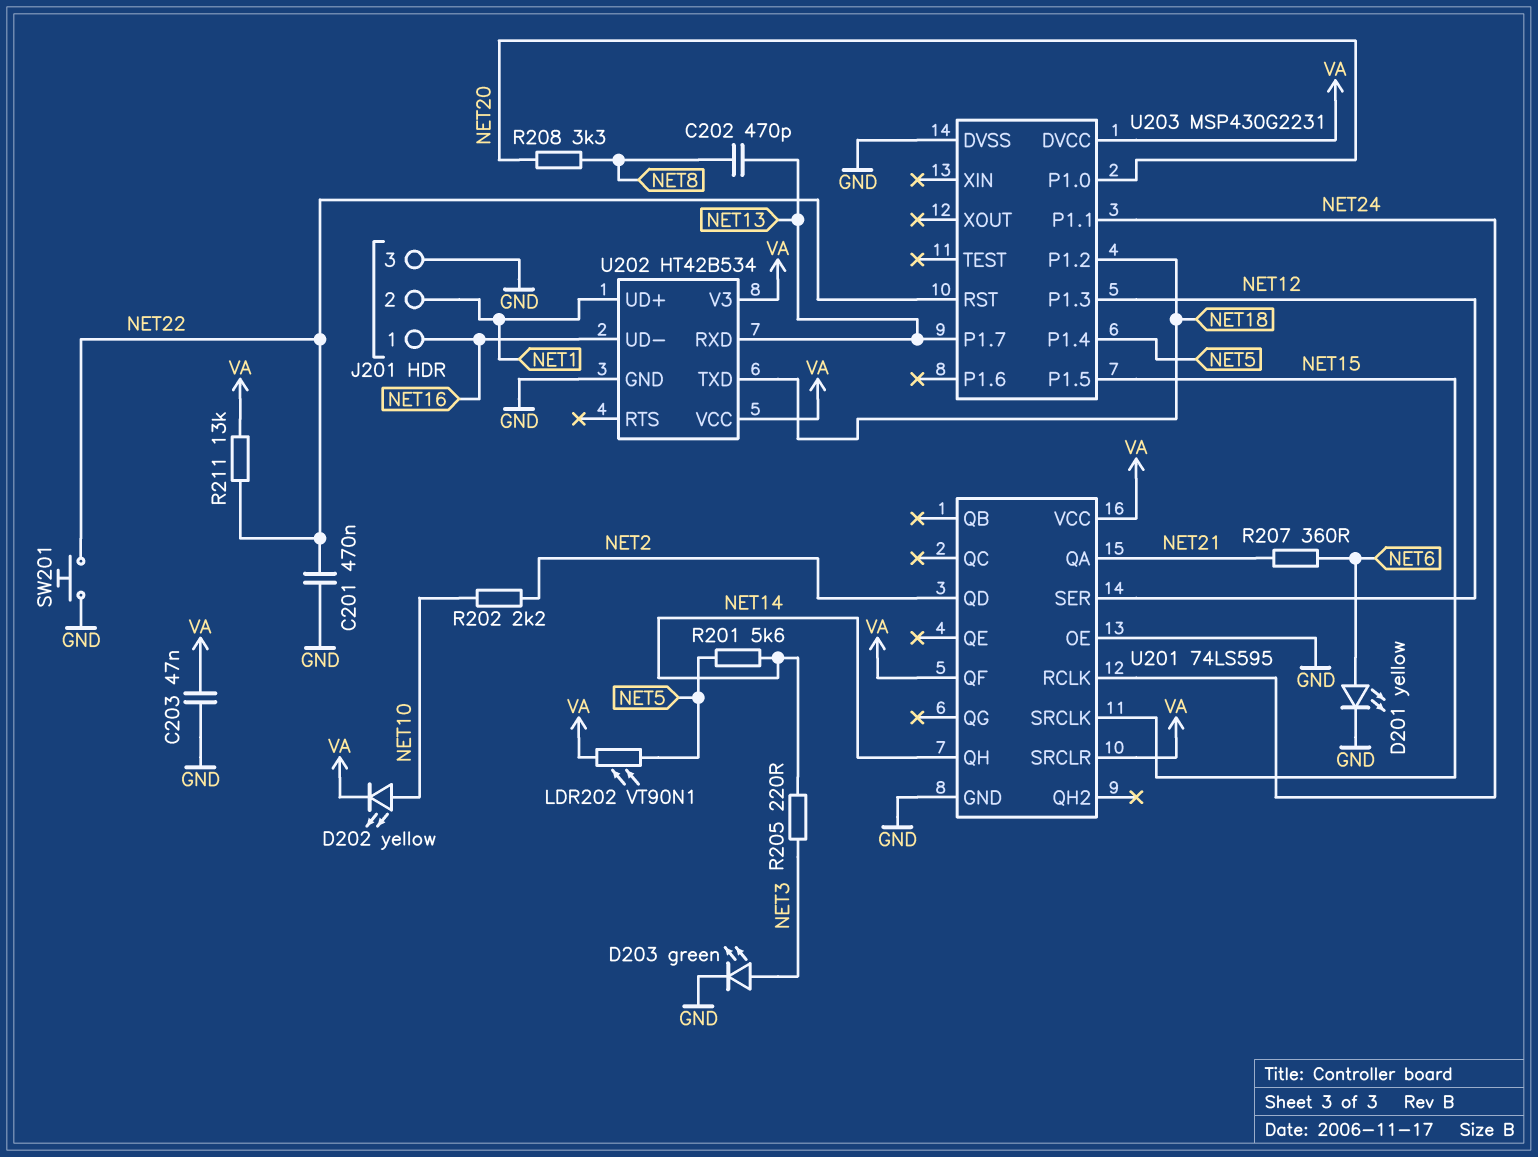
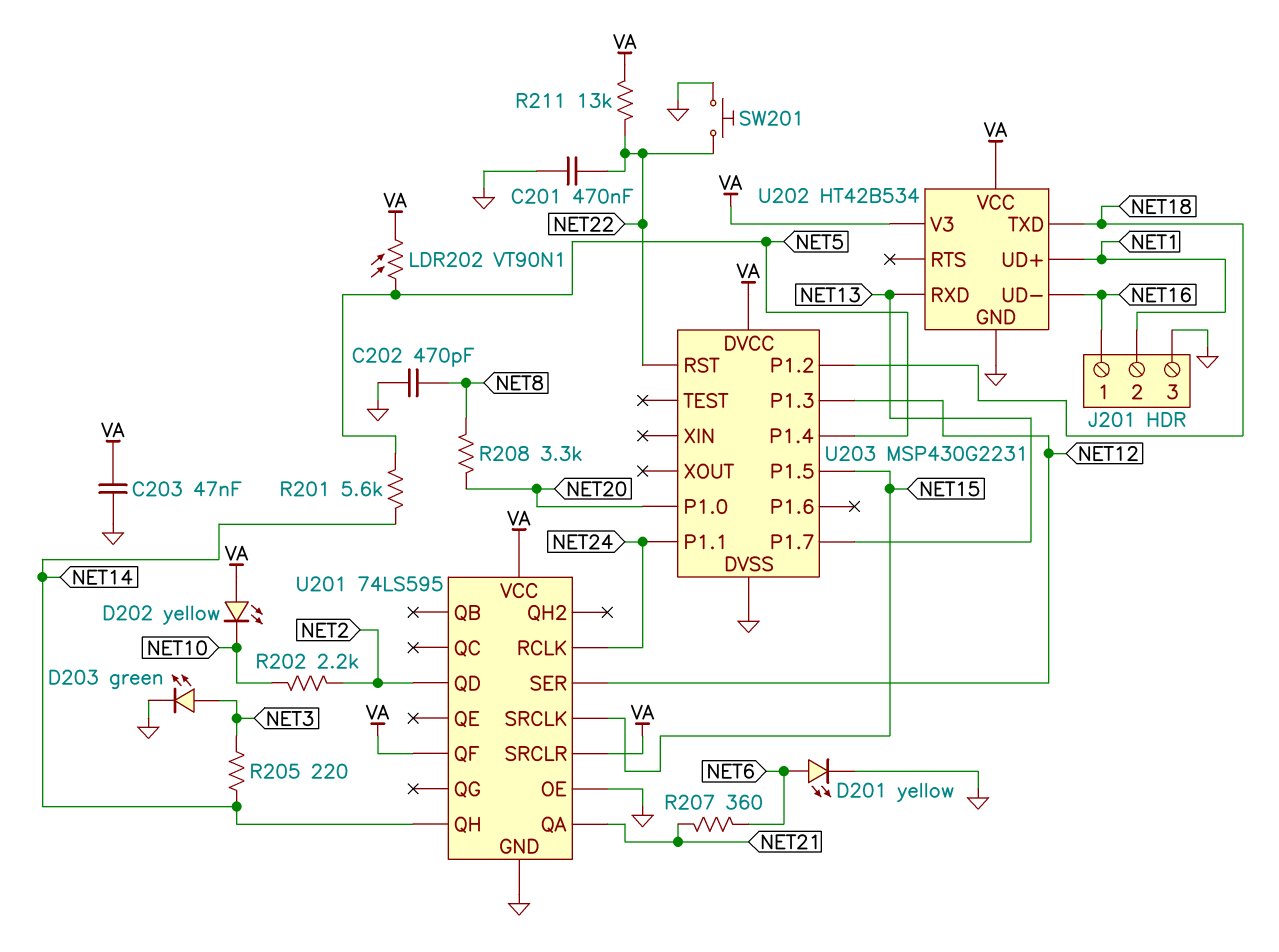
C202: 470pF (NET8, NET13) -> 470pF (GND, NET8)
D202: LED yellow (A NET10, K VA) -> LED yellow (A VA, K NET10)

